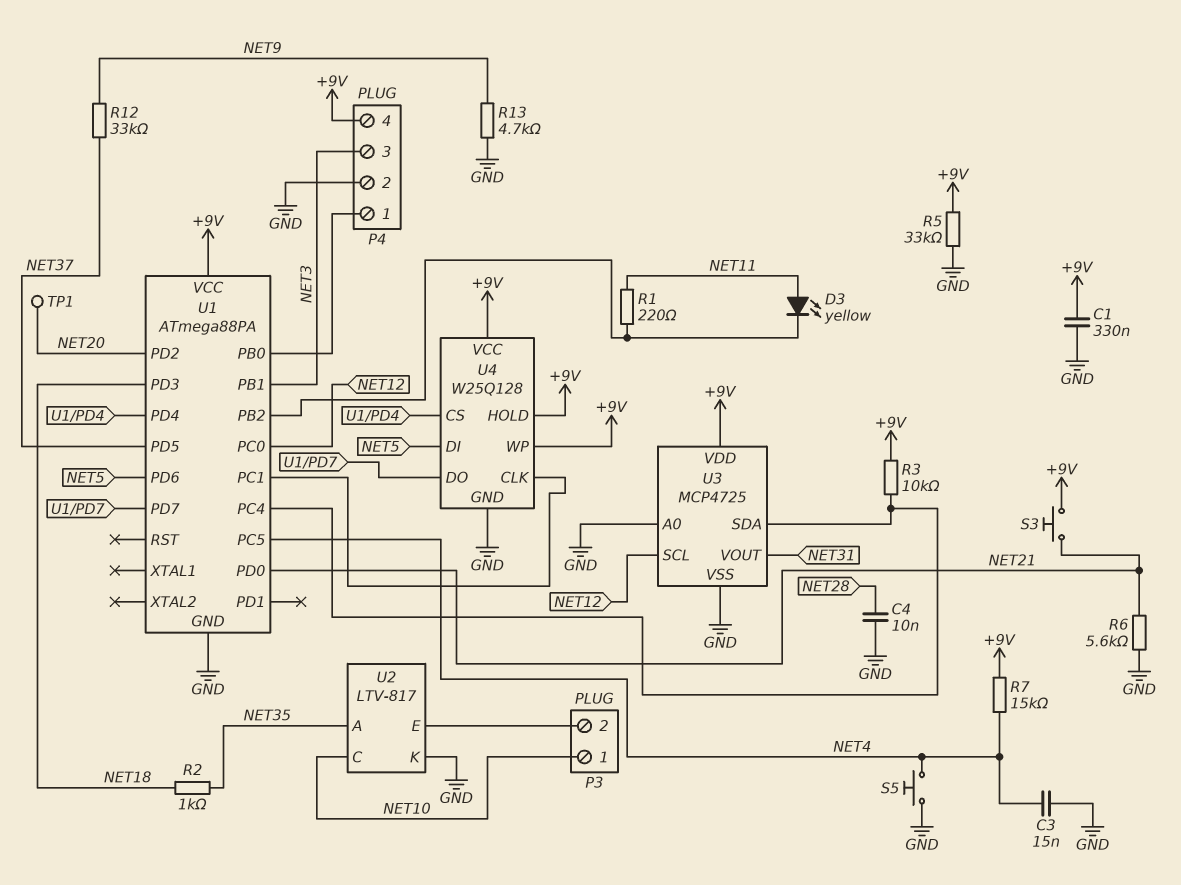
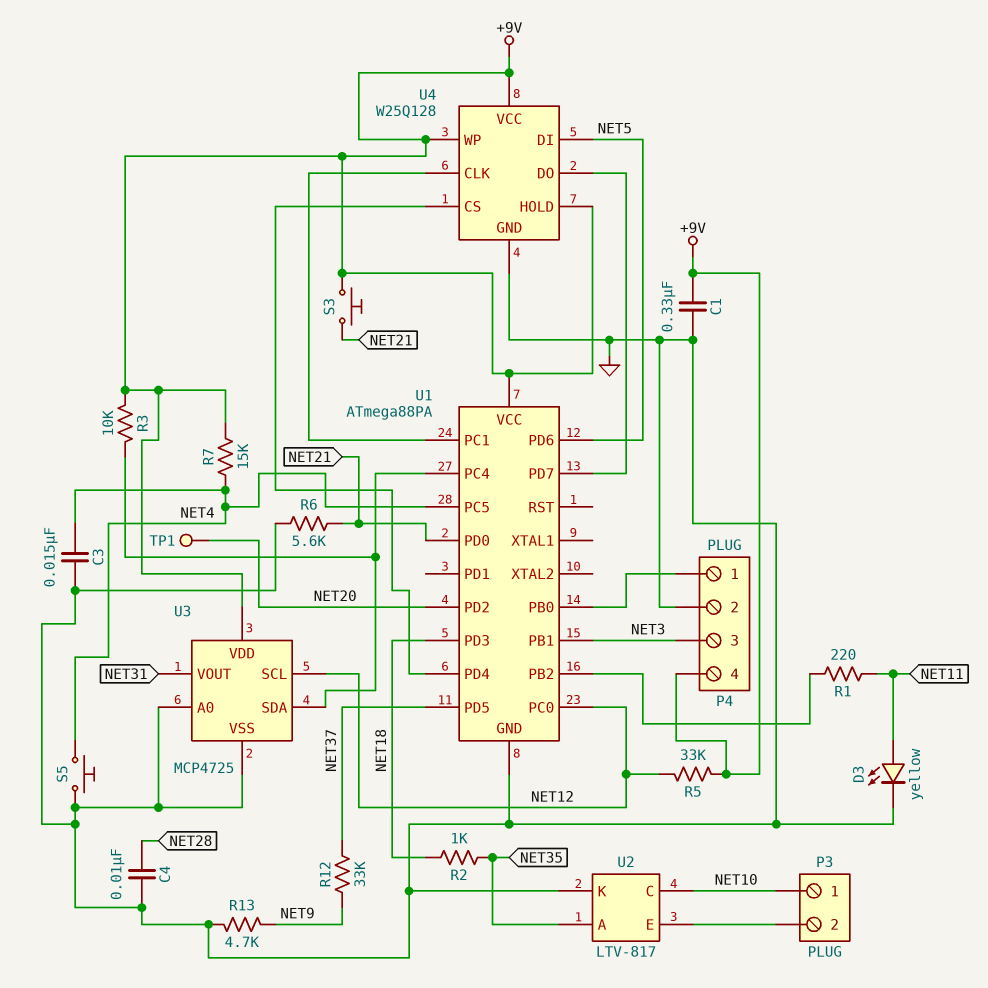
D3: LED yellow (A NET11, K U1/PB2) -> LED yellow (A NET11, K GND)
R5: 33k (+9V, GND) -> 33k (+9V, NET12)

